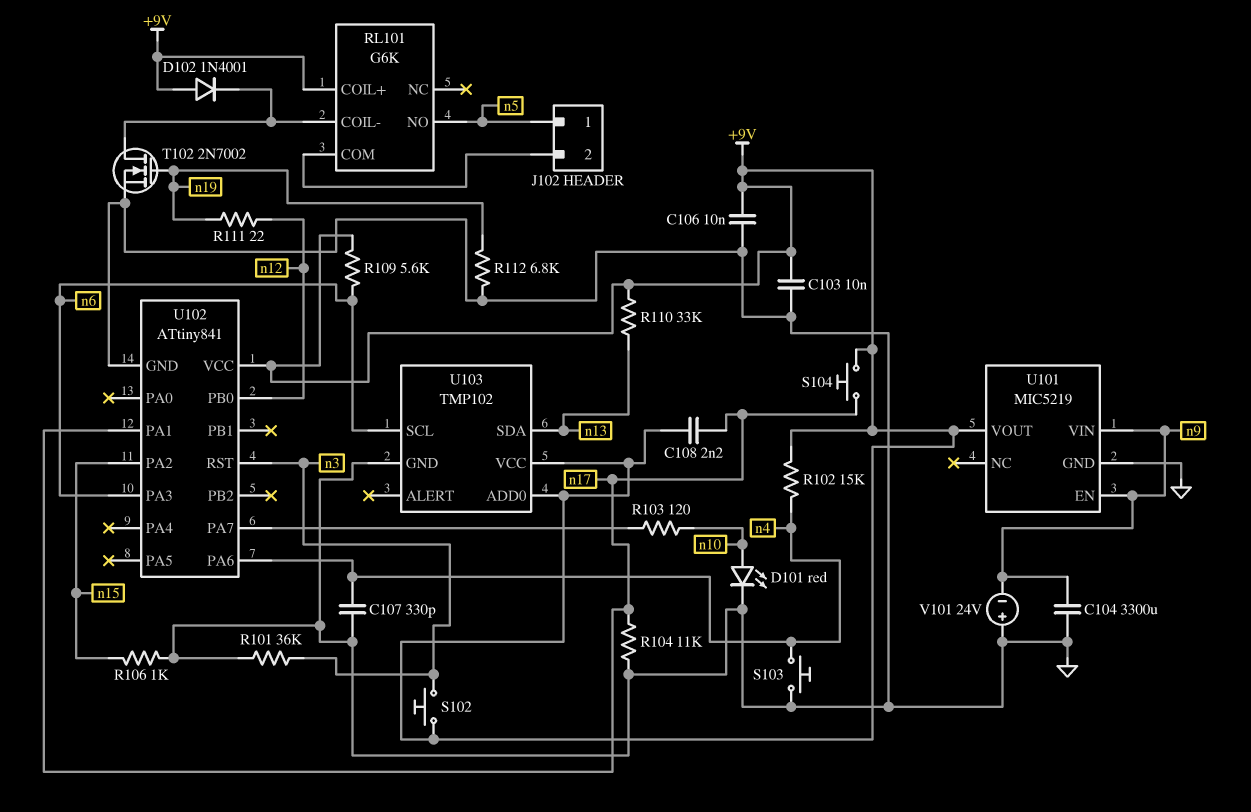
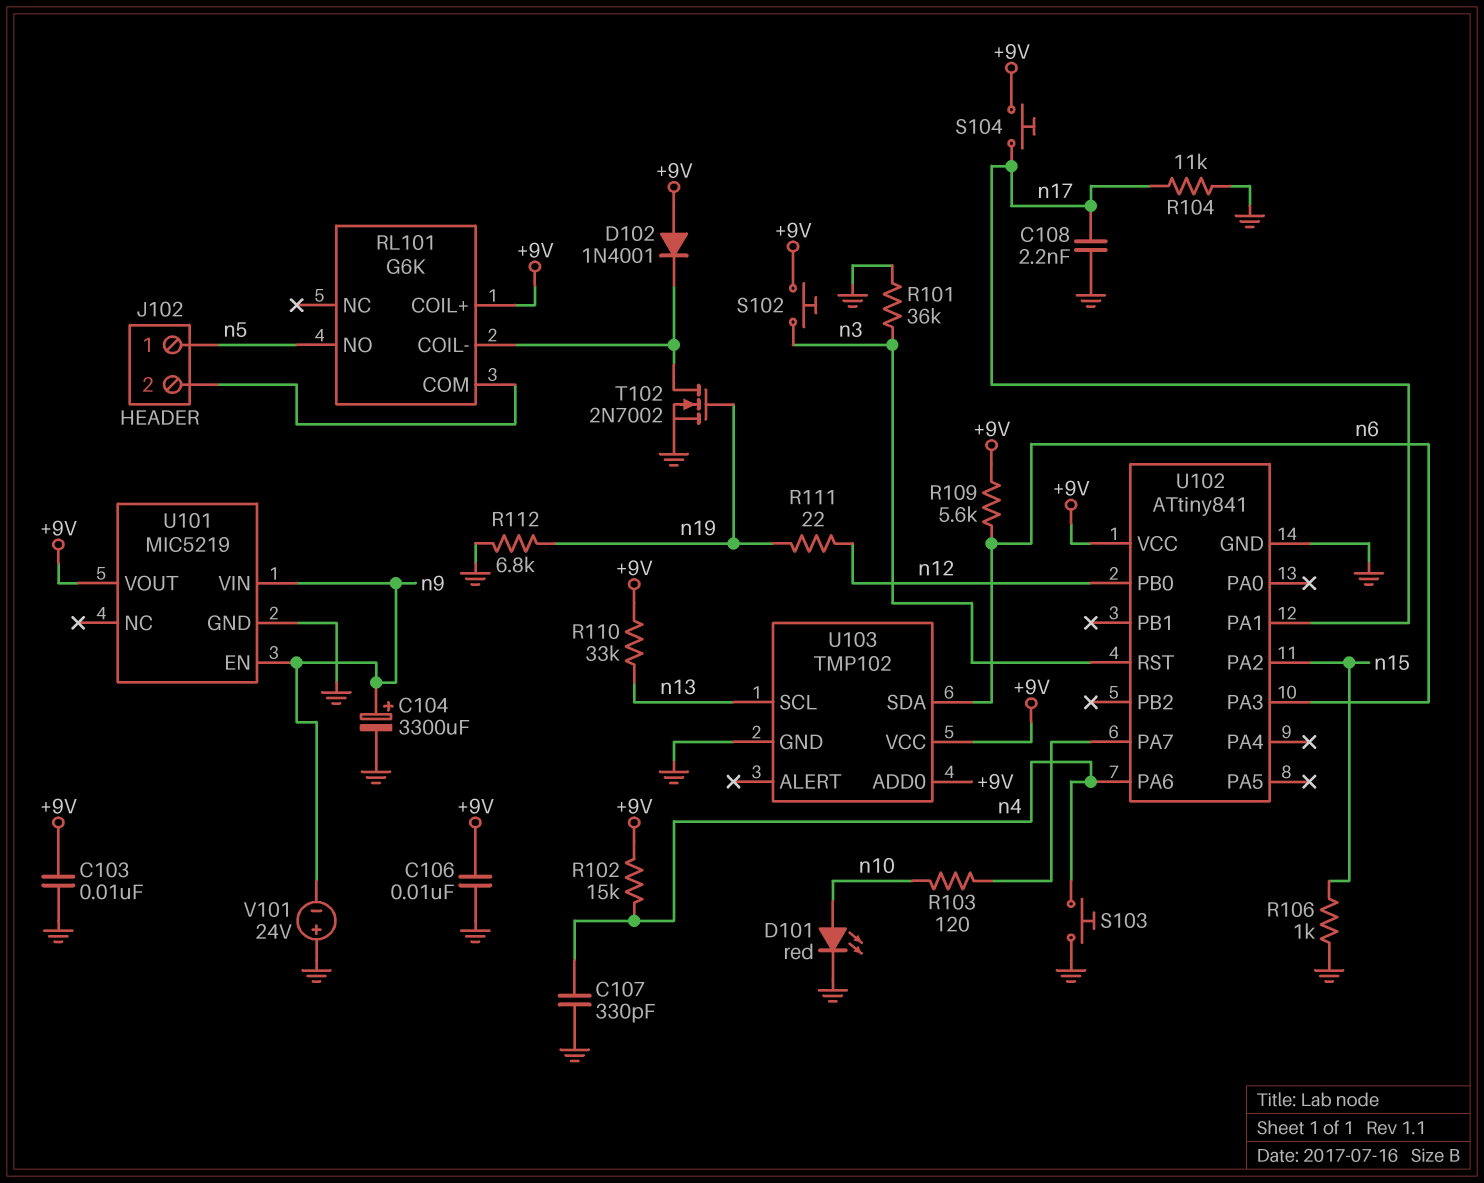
C104: 3300uF (GND, n9) -> 3300uF (plus n9, minus GND)
C108: 2.2nF (+9V, n17) -> 2.2nF (GND, n17)
U103 pin SCL: n6 -> n13
U103 pin SDA: n13 -> n6

